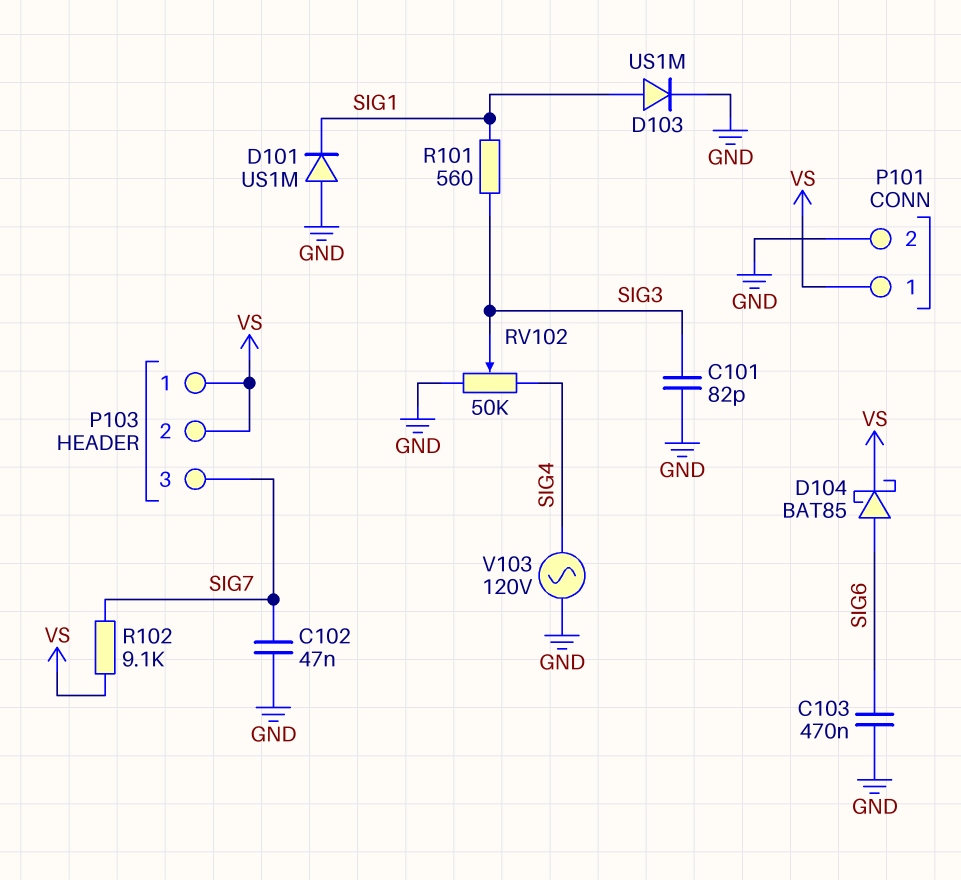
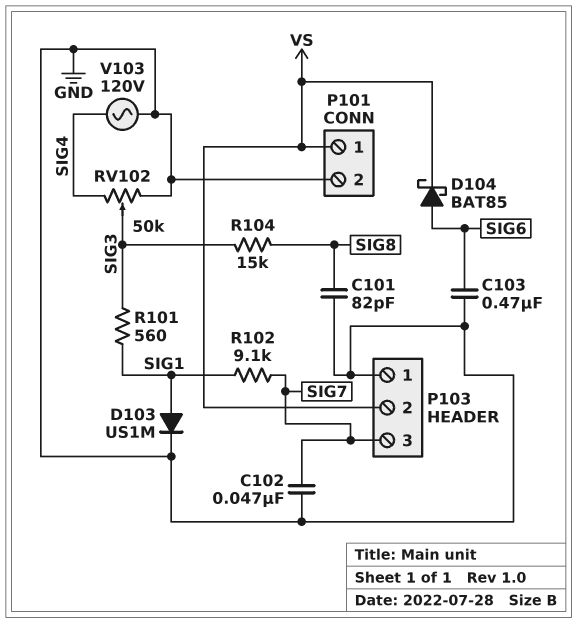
C101: 82pF (GND, SIG3) -> 82pF (GND, SIG8)
D101: diode US1M (A GND, K SIG1) -> none
P103 pin 1: VS -> GND
R102: 9.1k (SIG7, VS) -> 9.1k (SIG1, SIG7)
R104: none -> 15k (SIG3, SIG8)

